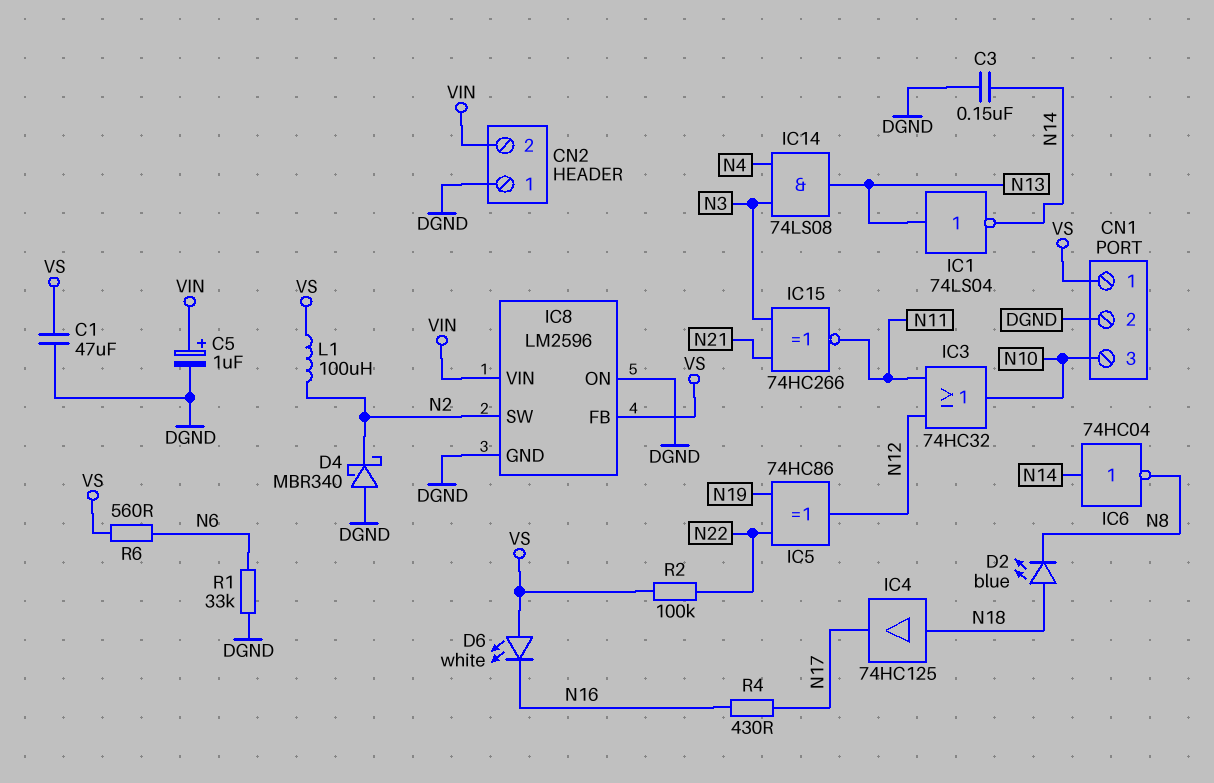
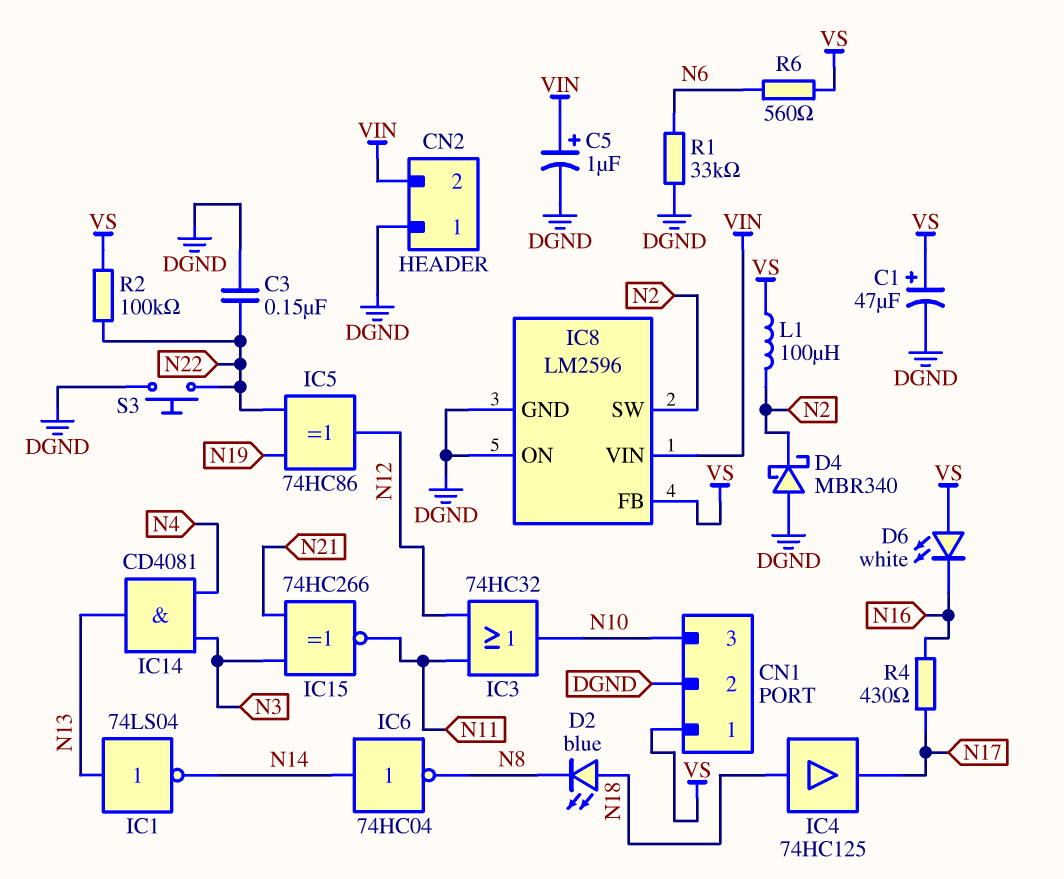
C1: 47uF (DGND, VS) -> 47uF (plus VS, minus DGND)
C3: 150nF (DGND, N14) -> 150nF (DGND, N22)
IC14: AND 74LS08 (in N3, in N4, out N13) -> AND CD4081 (in N3, in N4, out N13)
S3: none -> button (DGND, N22)

